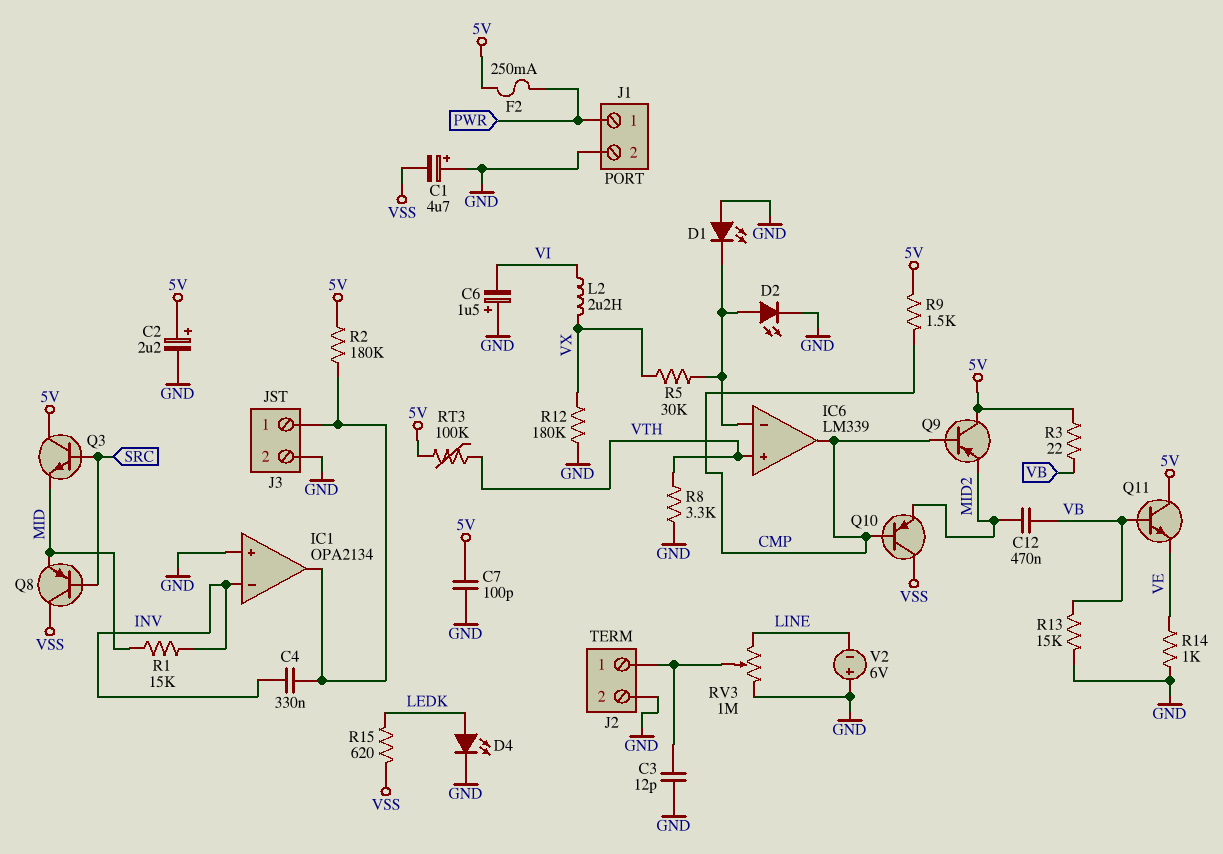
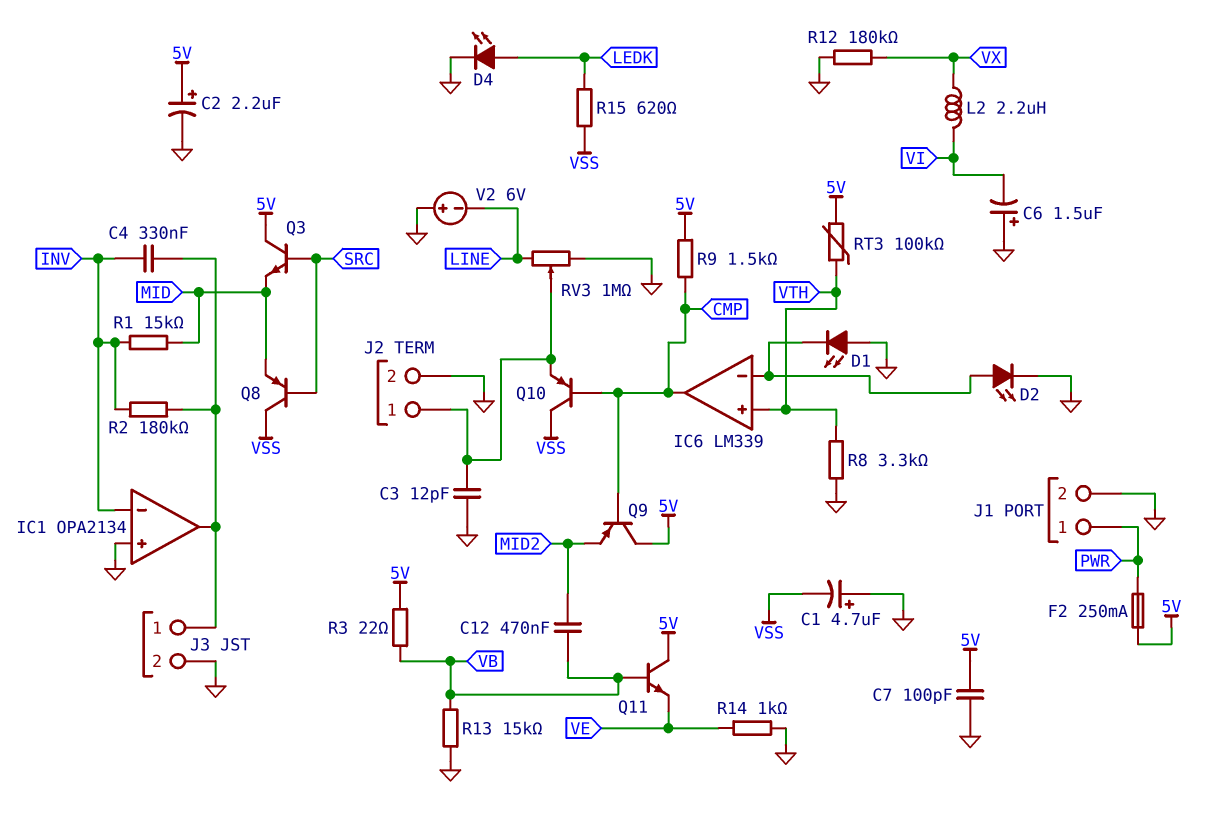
Q10: PNP (B CMP, C VSS, E MID2) -> PNP (B CMP, C VSS, E J2/1)
R2: 180k (5V, IC1/out) -> 180k (IC1/out, INV)
R5: 30k (IC6/in-, VX) -> none

